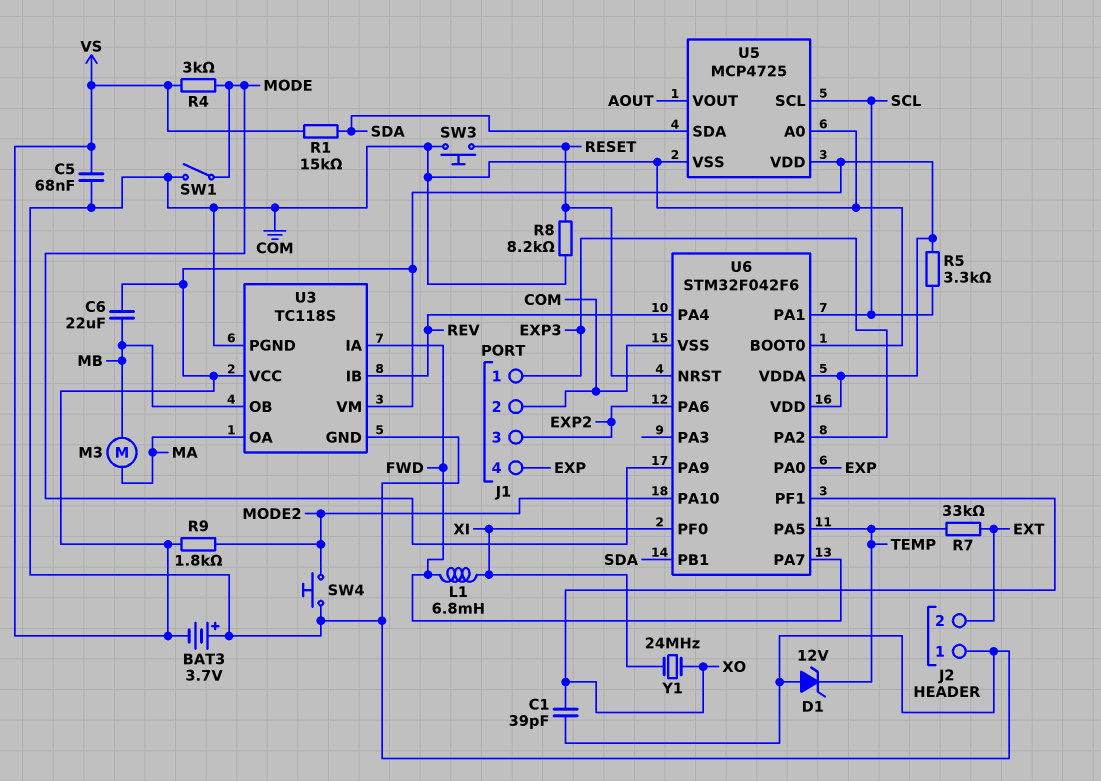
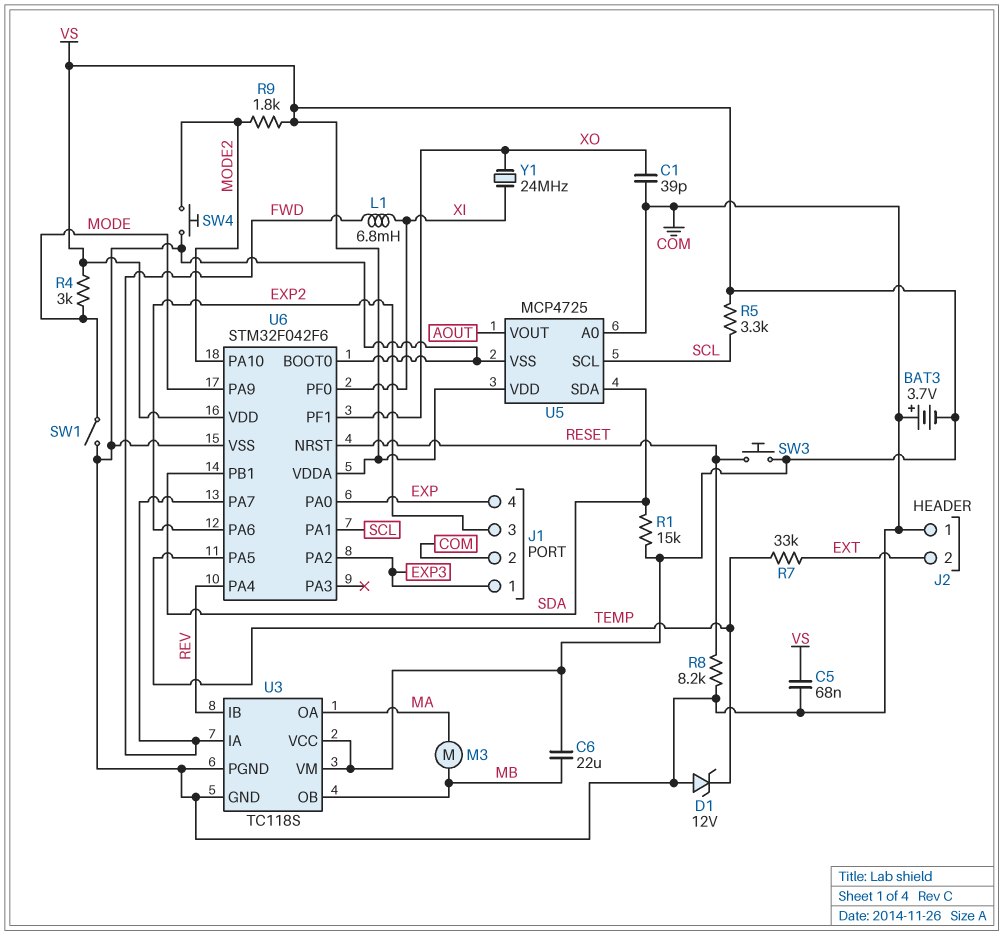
SW3: button (COM, RESET) -> button (RESET, VS)

